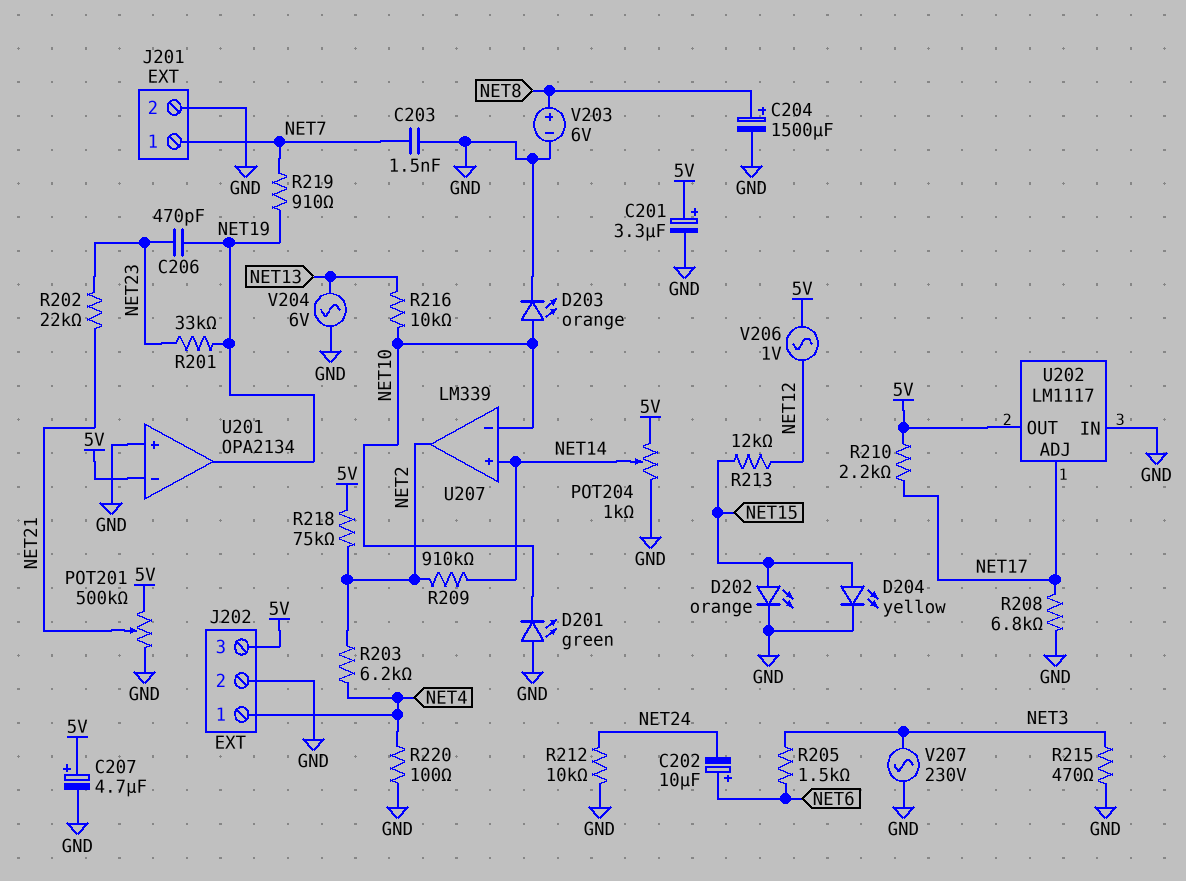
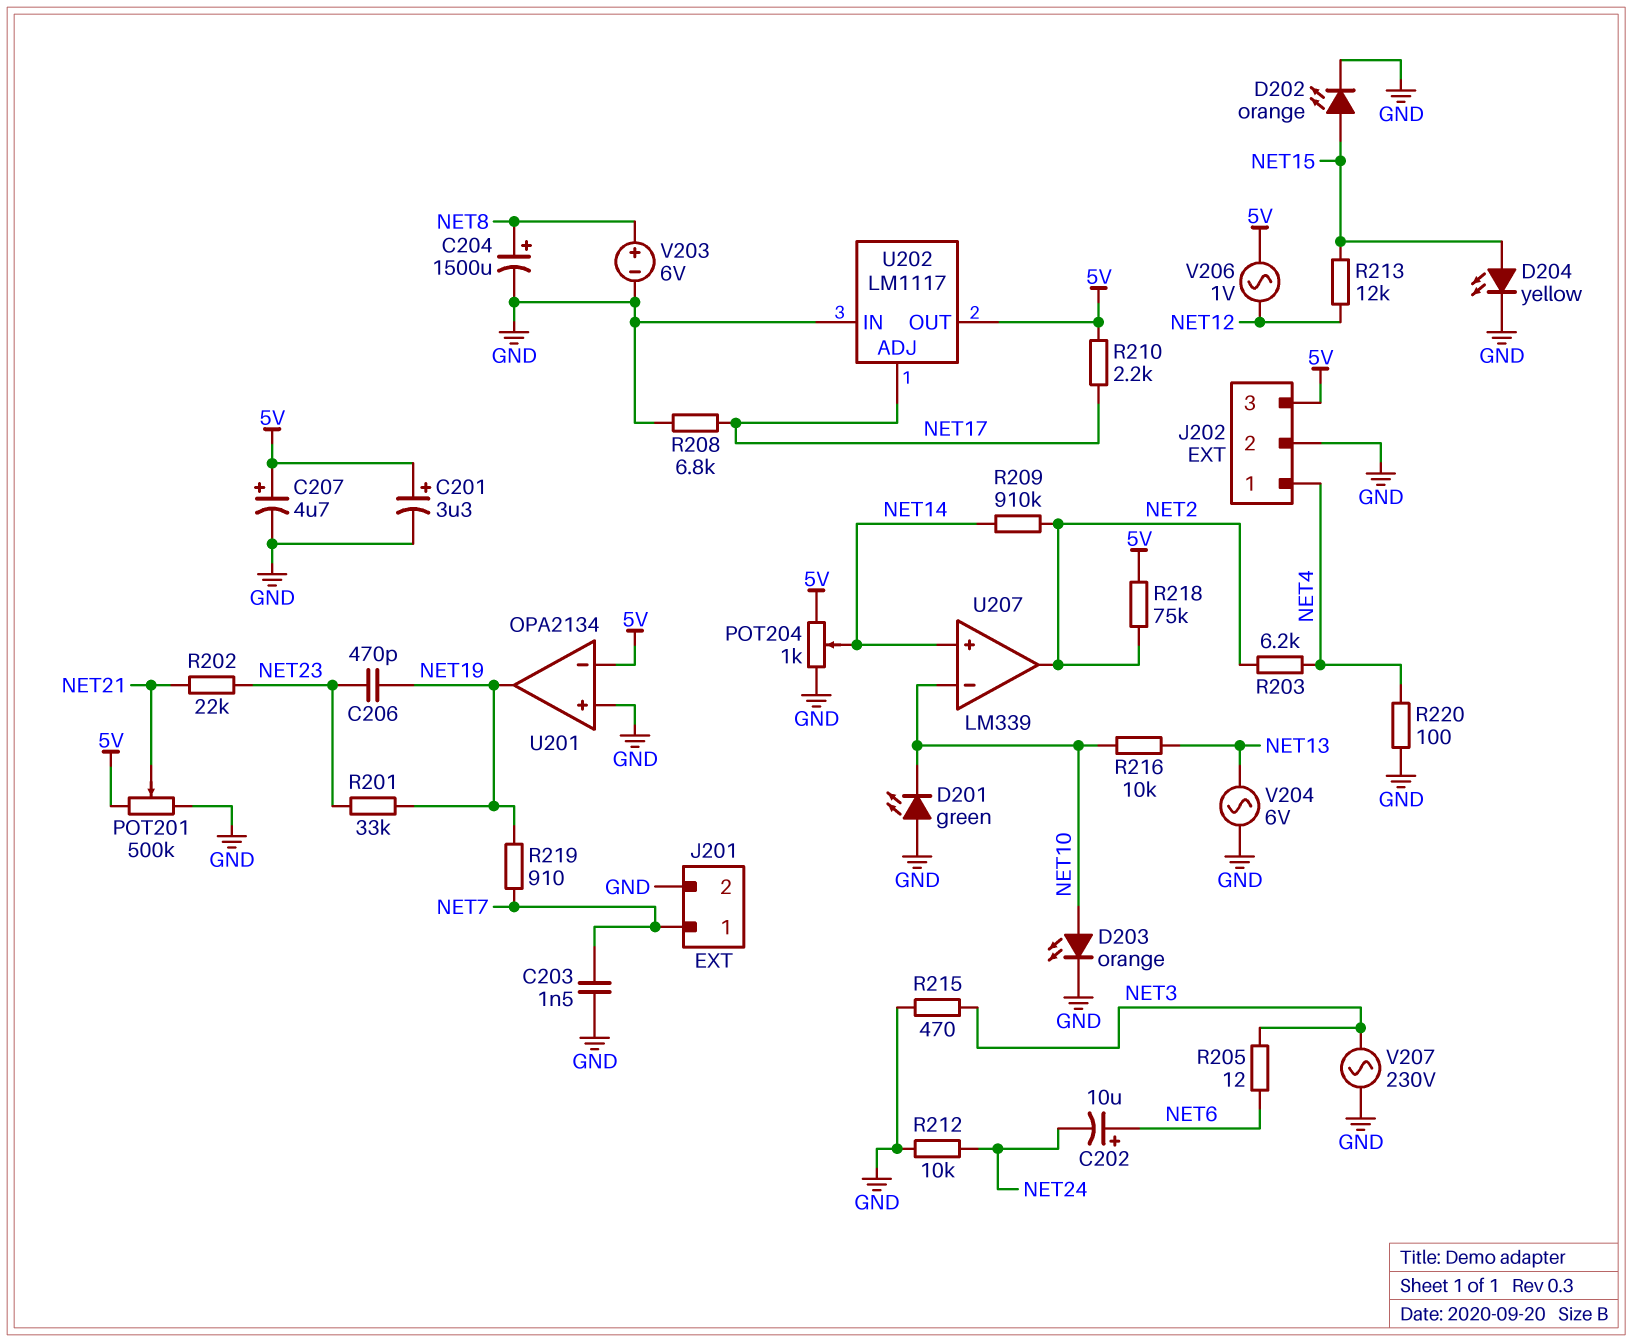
R205: 1.5k (NET3, NET6) -> 12 (NET3, NET6)

